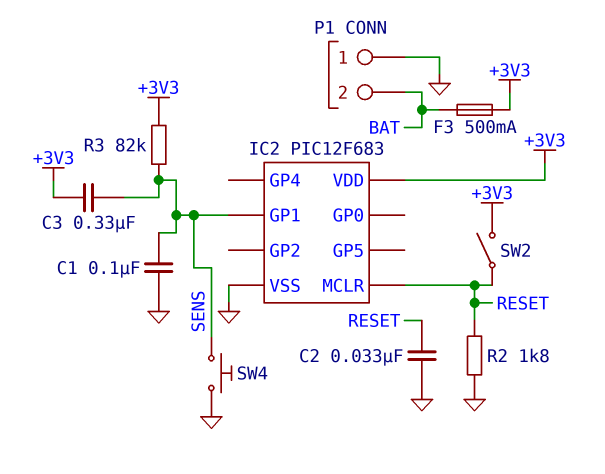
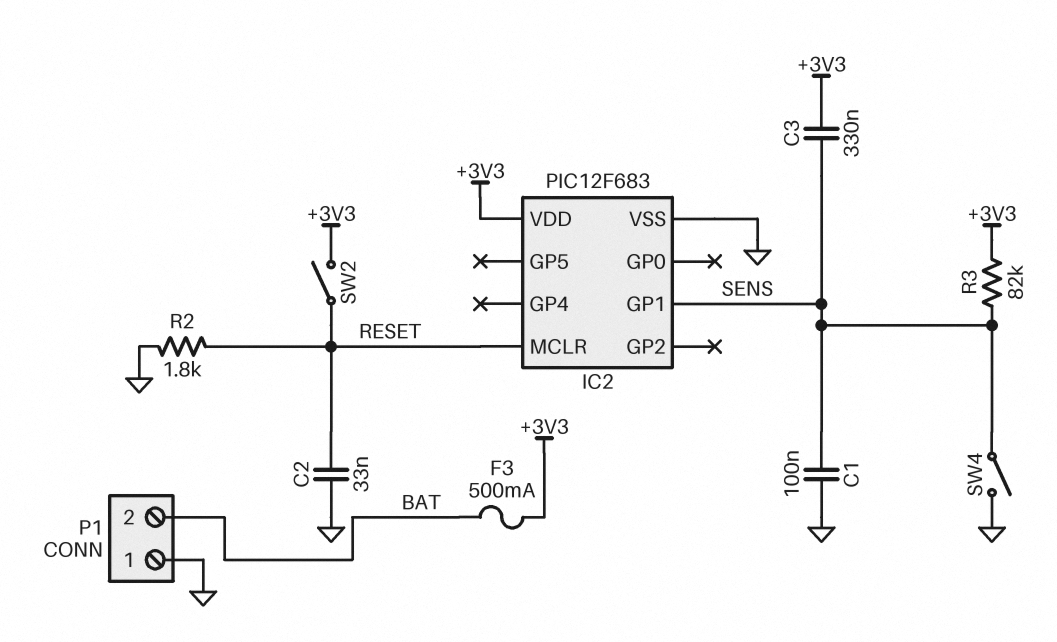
SW4: button (GND, SENS) -> switch (GND, SENS)

